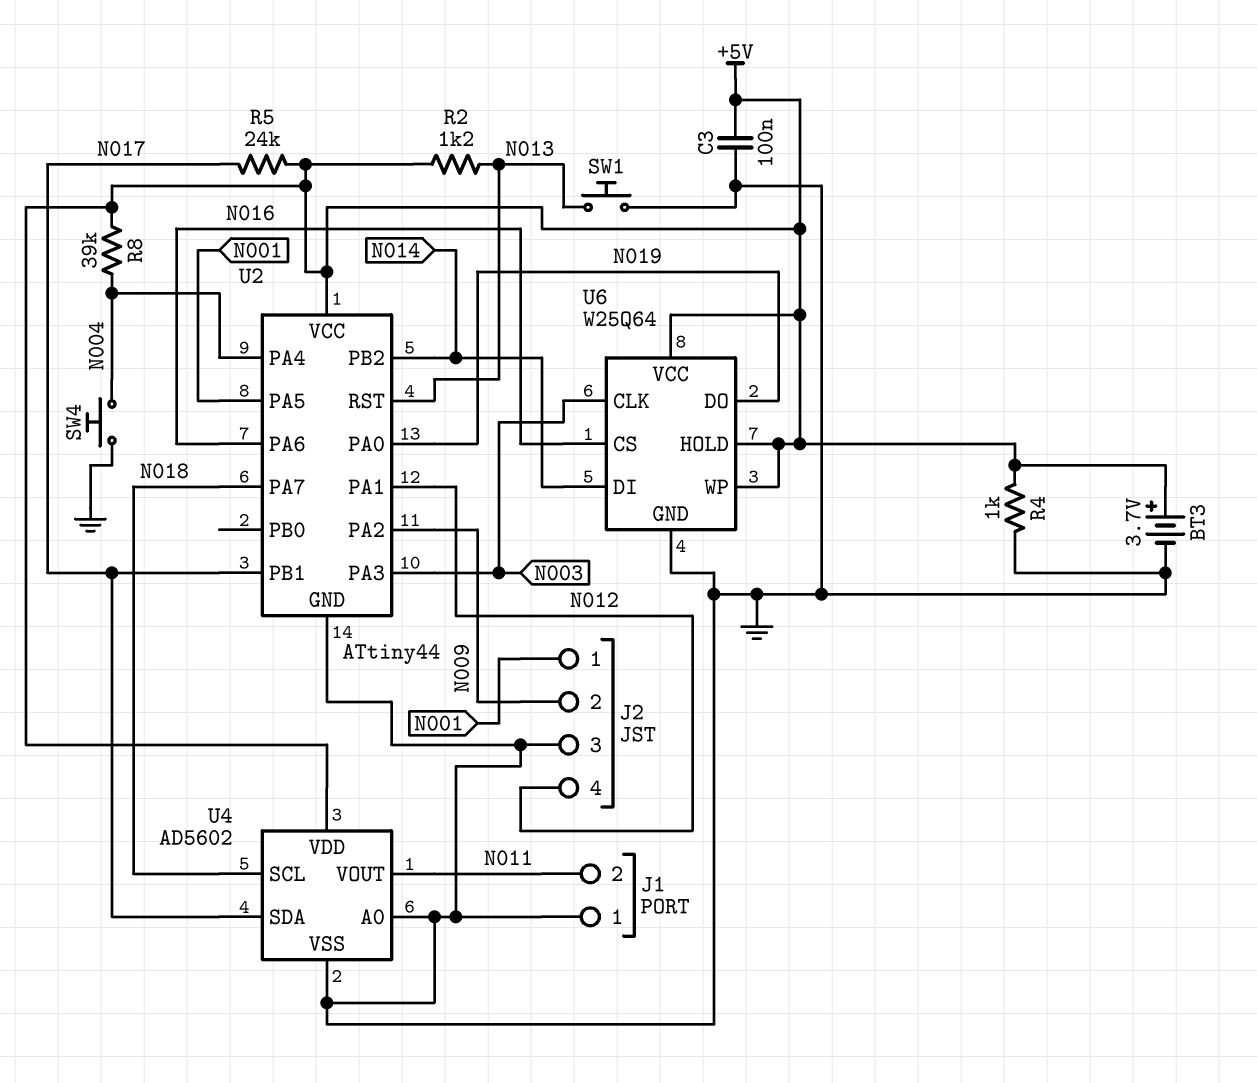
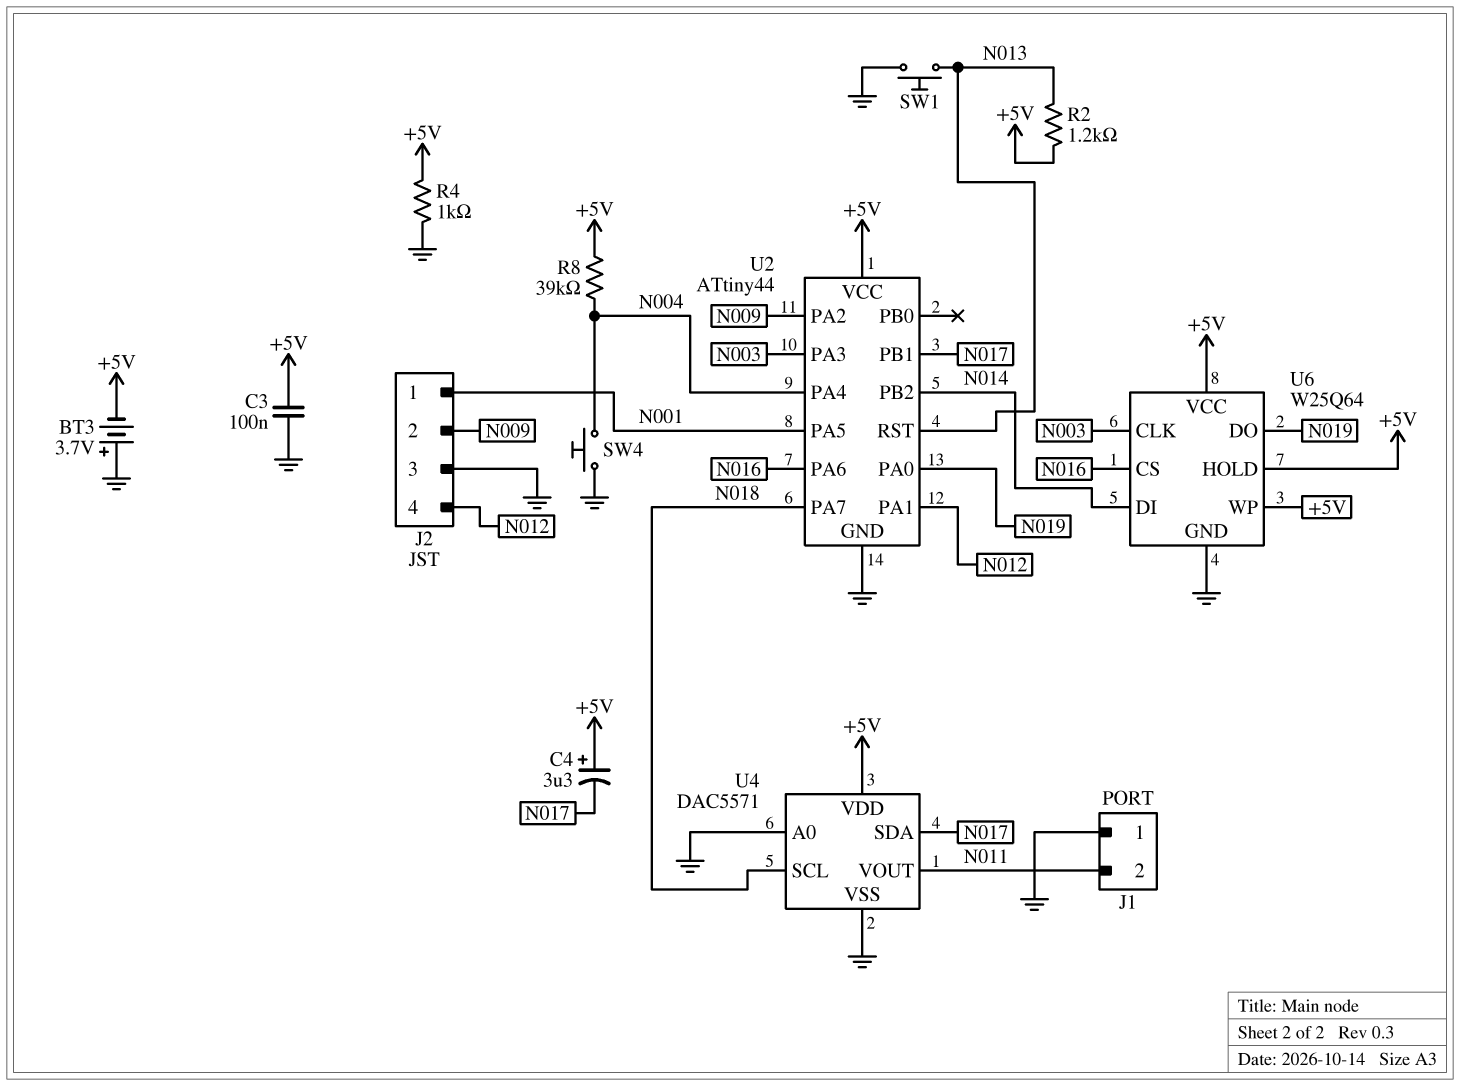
BT3: 3.7V (plus +5V, minus GND) -> 3.7V (plus GND, minus +5V)
C4: none -> 3.3uF (plus +5V, minus N017)
R5: 24k (+5V, N017) -> none
U4: AD5602 -> DAC5571

